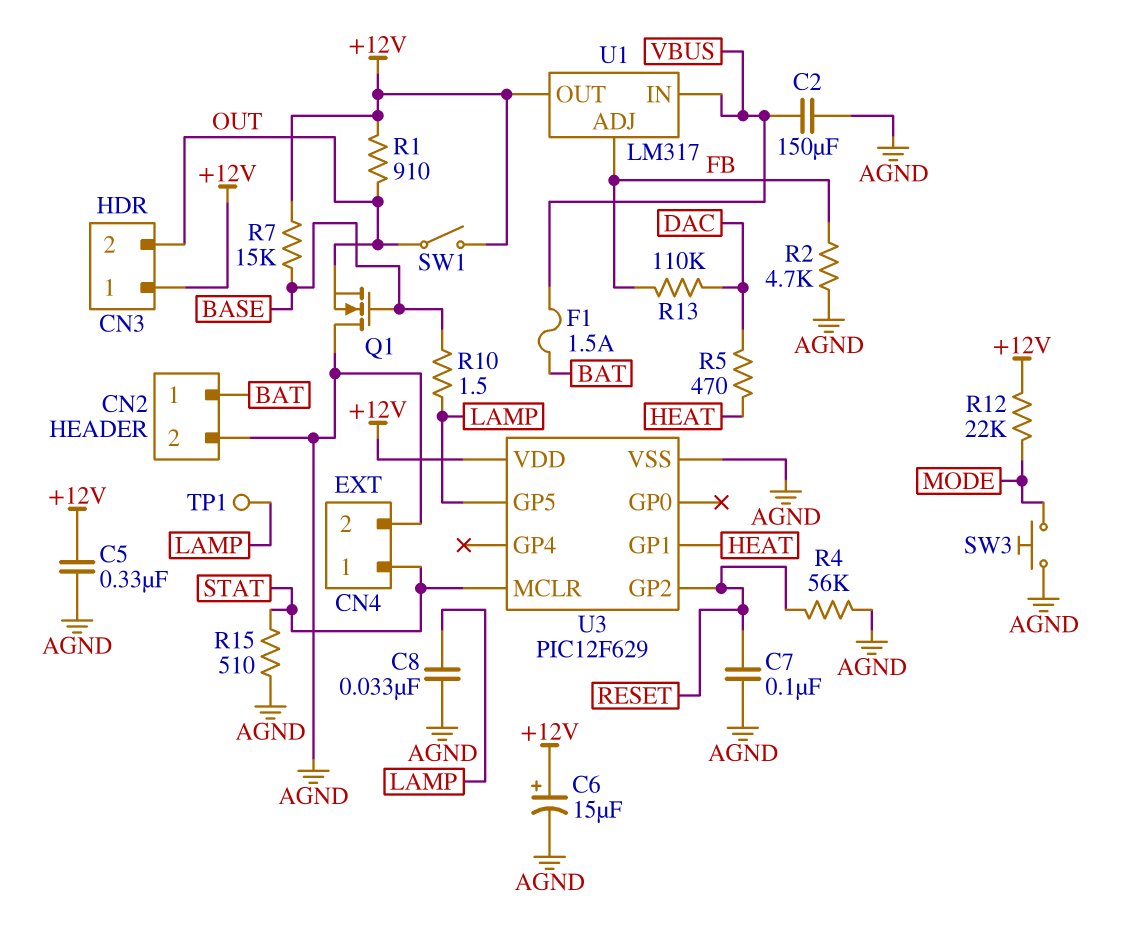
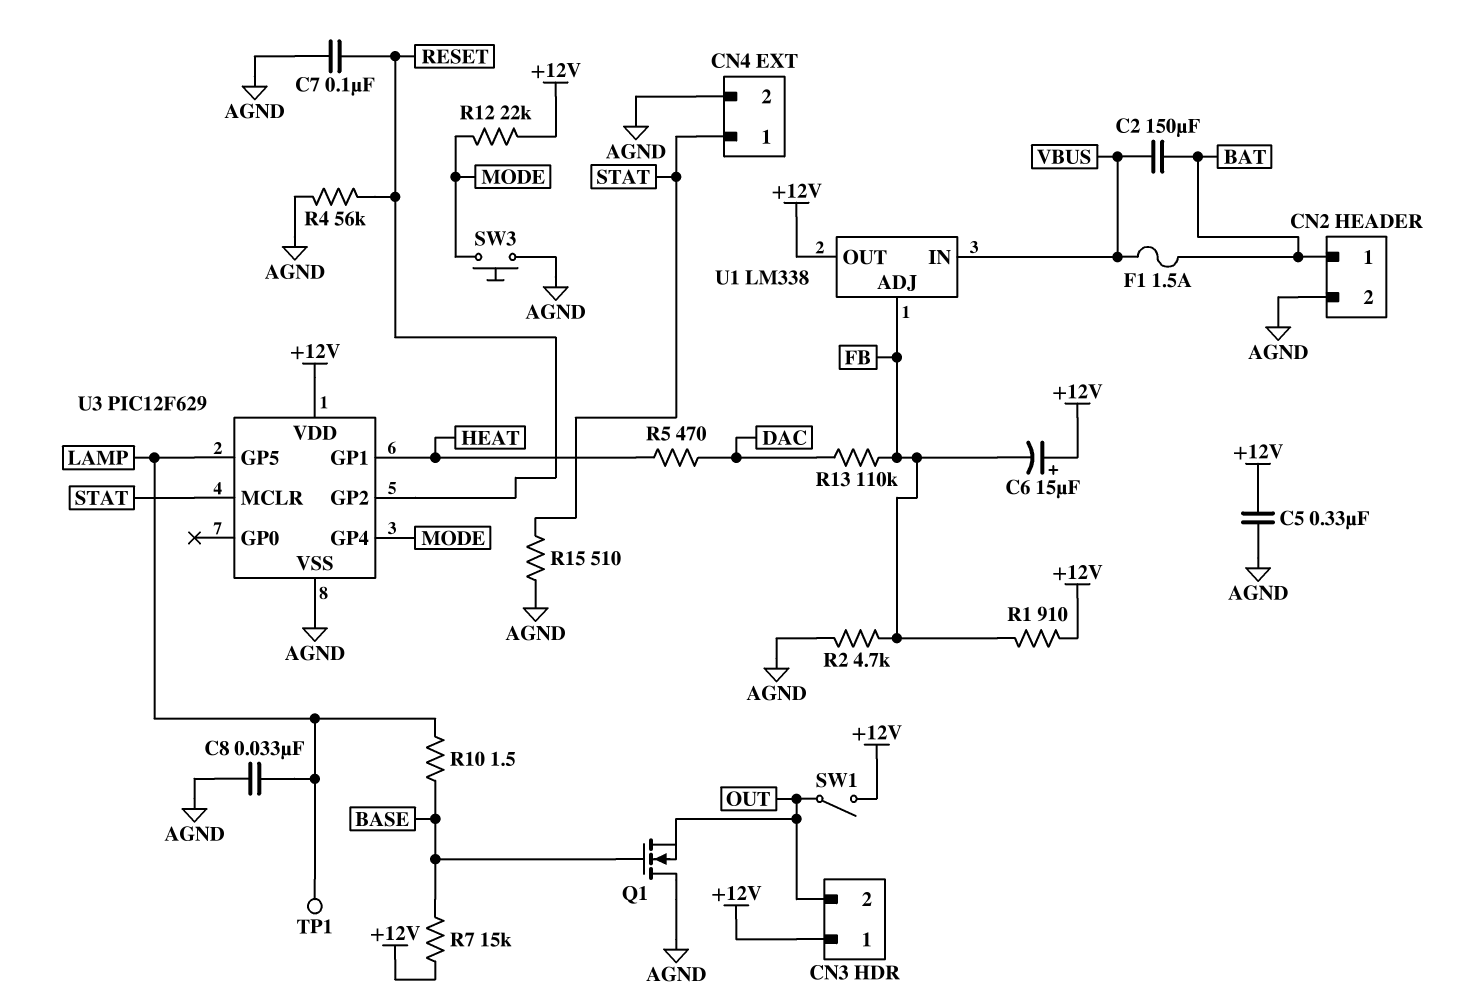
C2: 150uF (AGND, VBUS) -> 150uF (BAT, VBUS)
C6: 15uF (plus +12V, minus AGND) -> 15uF (plus +12V, minus FB)
R1: 910 (+12V, OUT) -> 910 (+12V, FB)
U1: LM317 -> LM338
U3 pin GP4: none -> MODE

